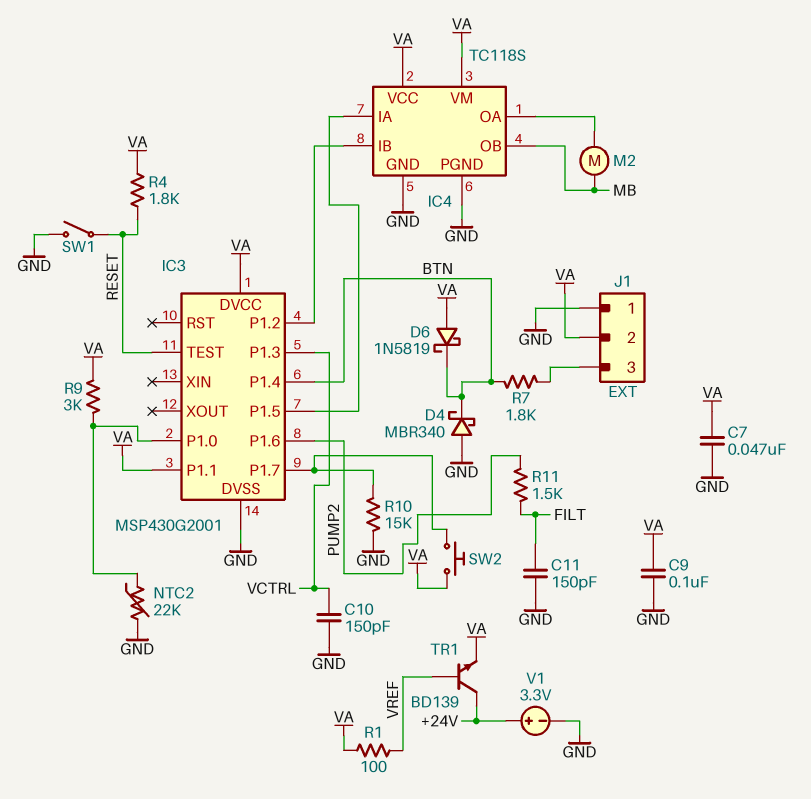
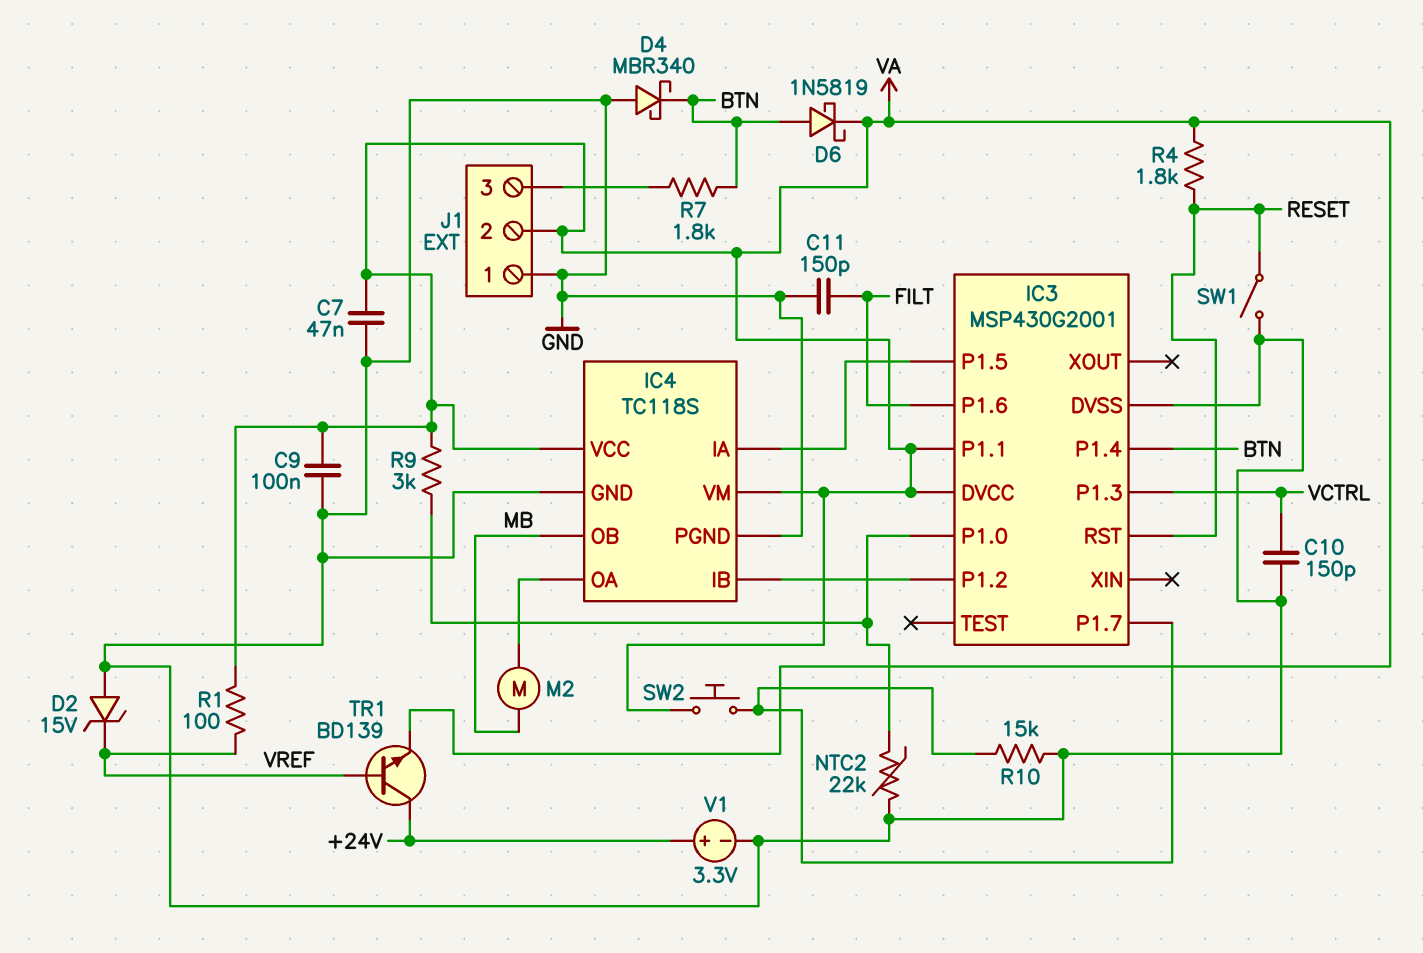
D2: none -> zener 15V (A GND, K VREF)
D6: schottky 1N5819 (A VA, K BTN) -> schottky 1N5819 (A BTN, K VA)
IC3 pin P1.6: PUMP2 -> FILT
IC3 pin RST: none -> RESET
IC3 pin TEST: RESET -> none
R11: 1.5k (FILT, PUMP2) -> none

